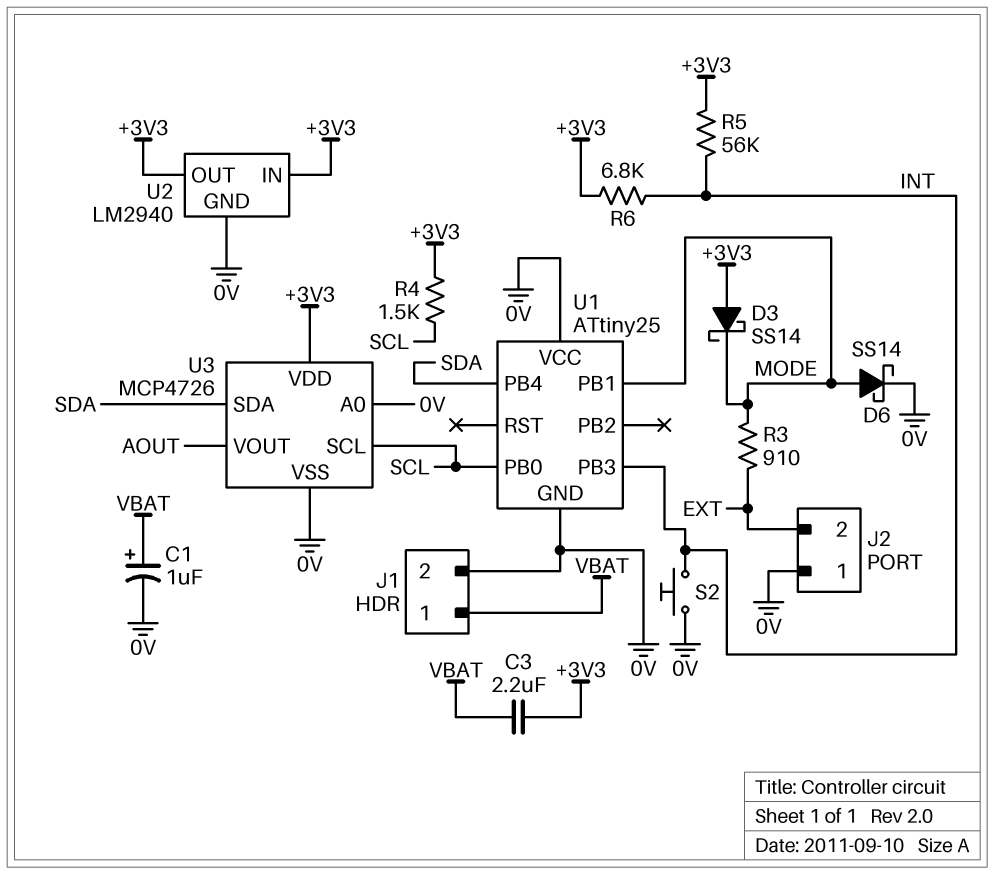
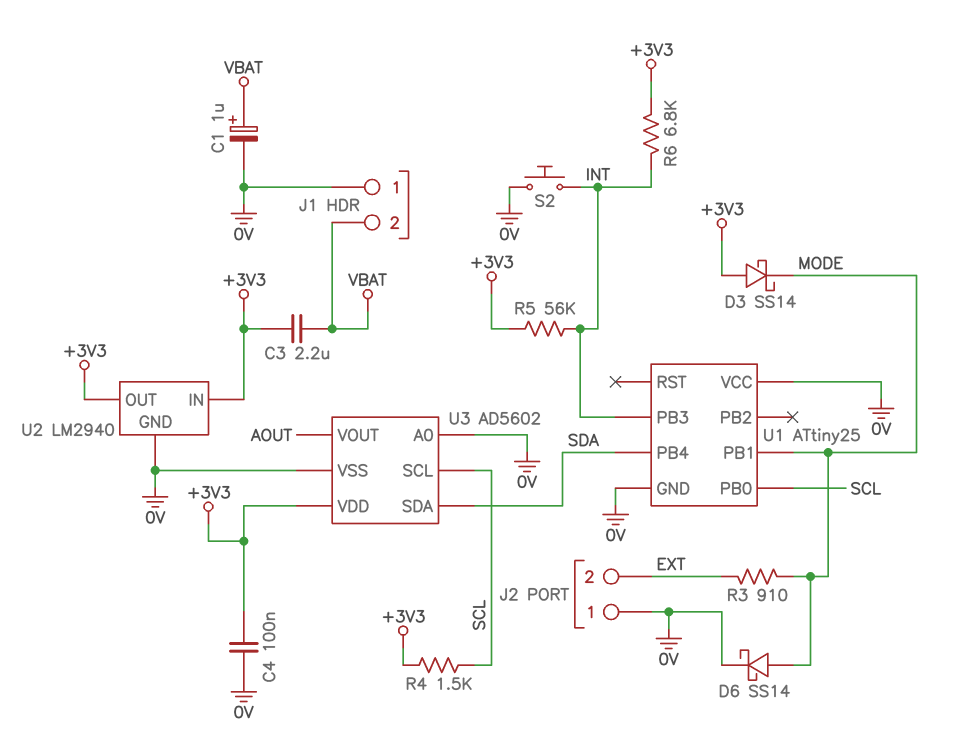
C4: none -> 100nF (+3V3, 0V)
J1 pin 1: VBAT -> 0V
J1 pin 2: 0V -> VBAT
U3: MCP4726 -> AD5602

